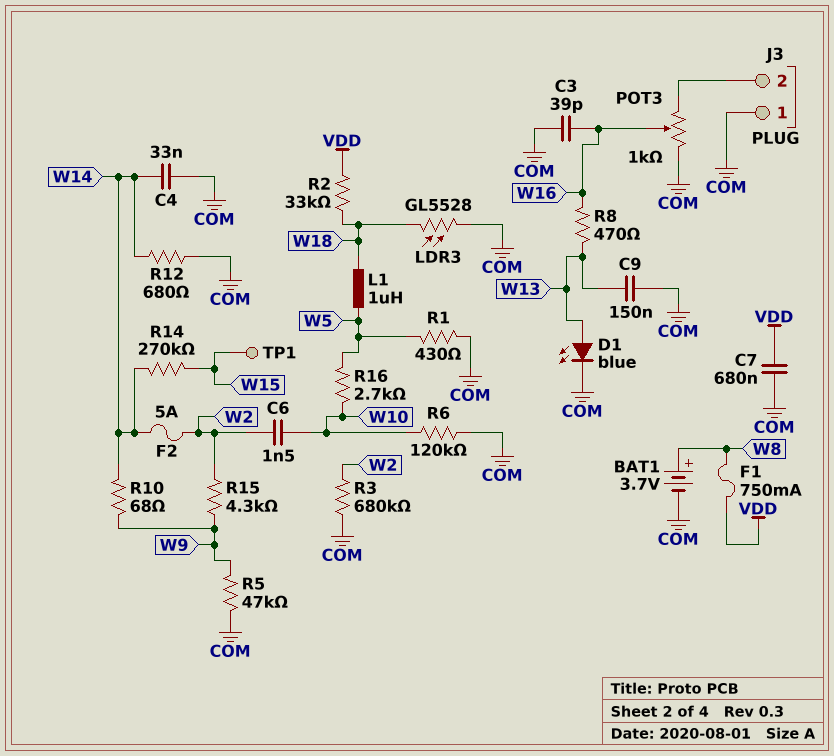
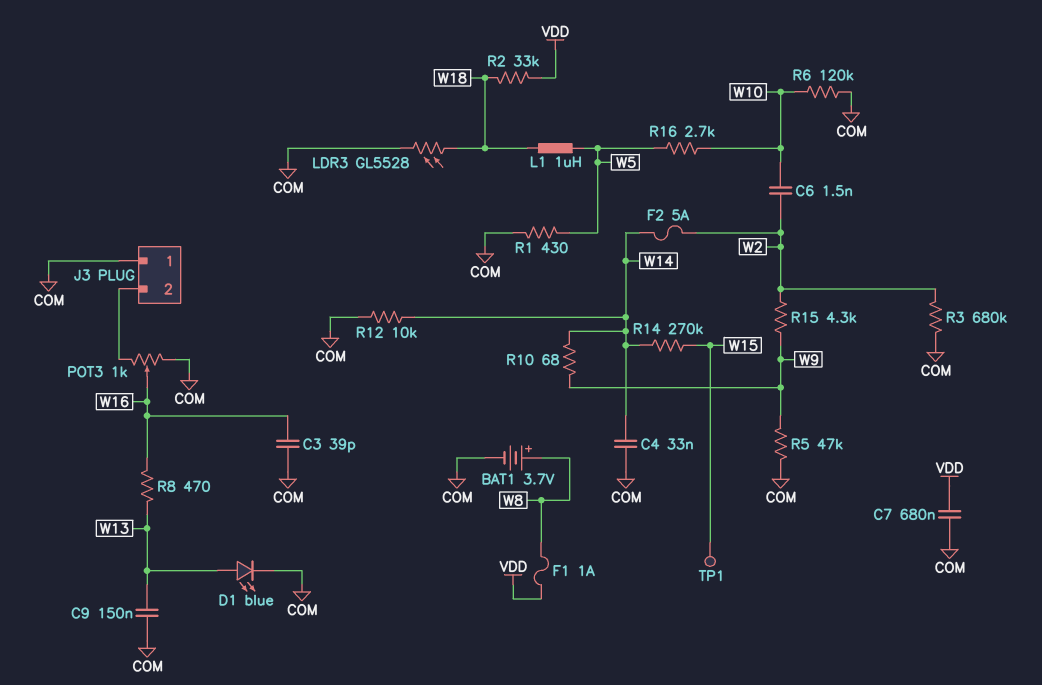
F1: 750mA (VDD, W8) -> 1A (VDD, W8)
R12: 680 (COM, W14) -> 10k (COM, W14)

